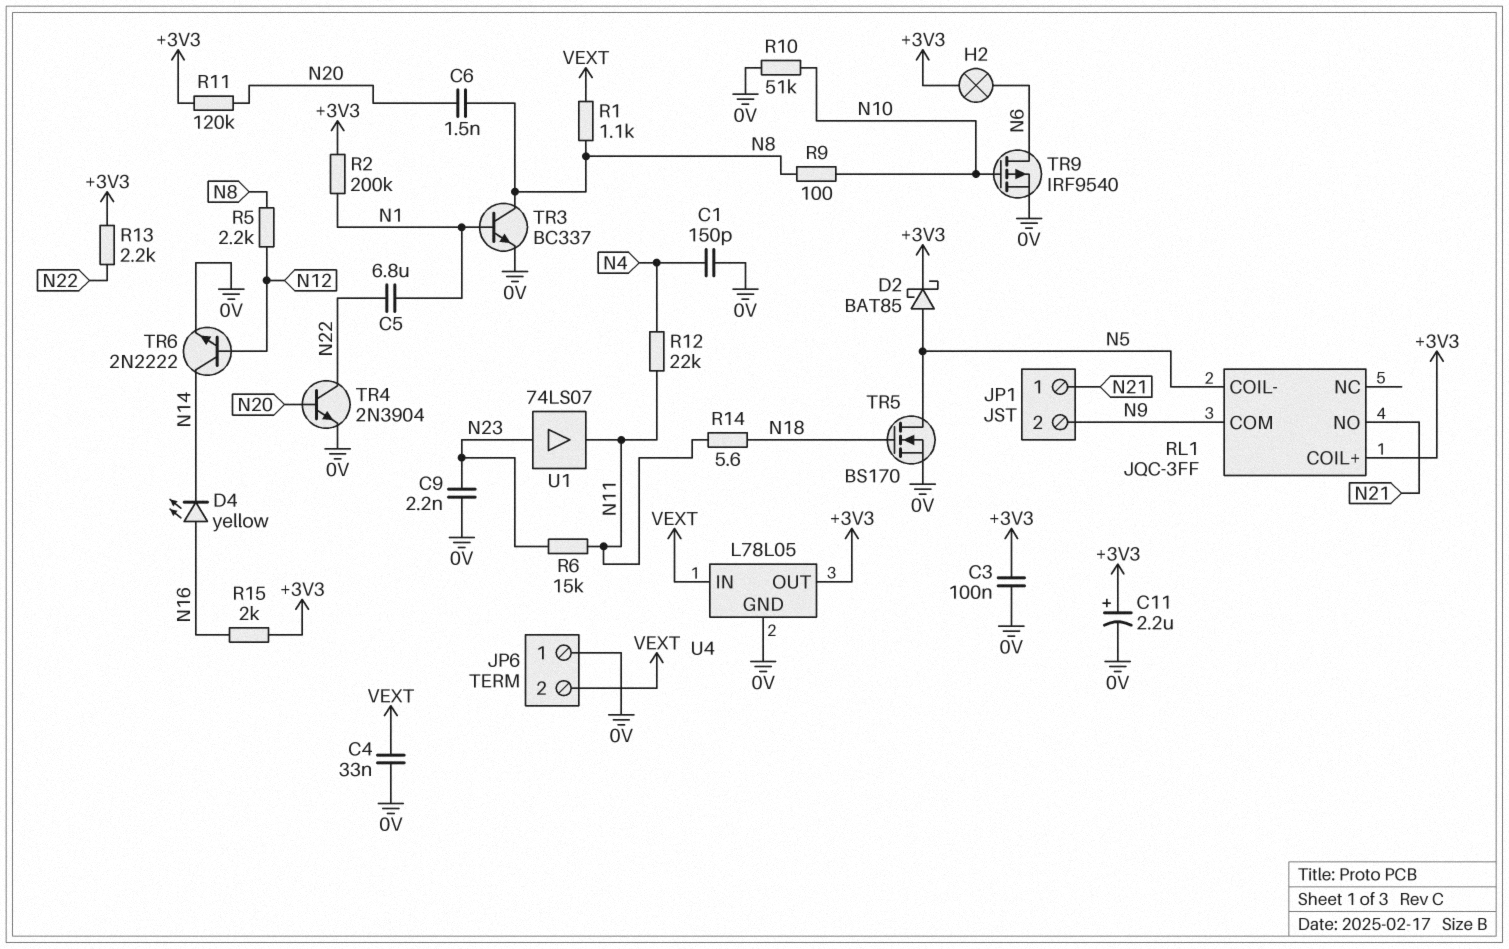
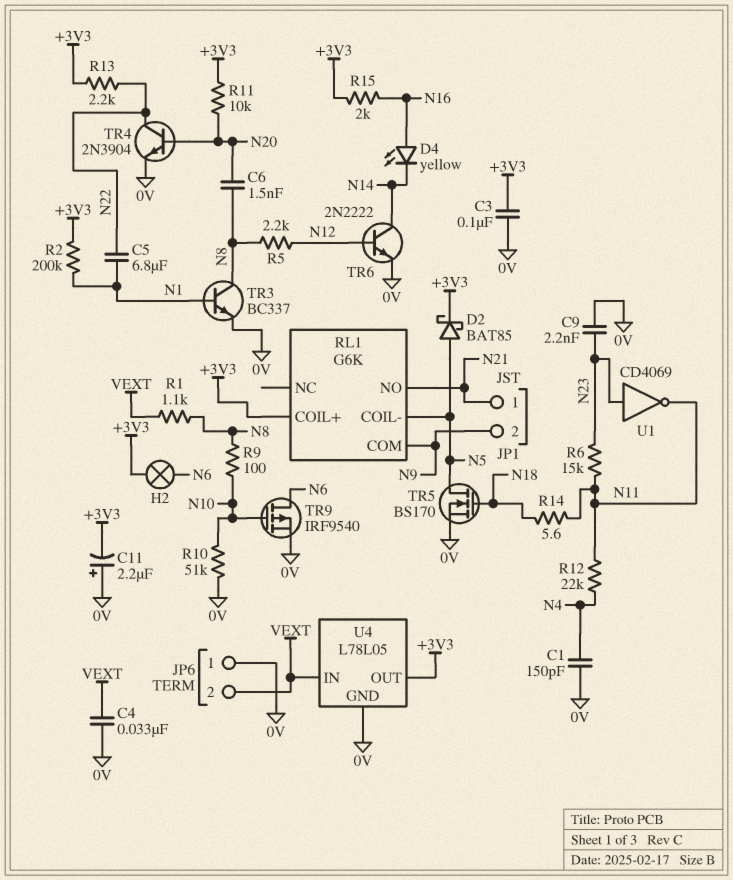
C11: 2.2uF (plus +3V3, minus 0V) -> 2.2uF (plus 0V, minus +3V3)
R11: 120k (+3V3, N20) -> 10k (+3V3, N20)
RL1: JQC-3FF -> G6K
U1: buffer 74LS07 (in N23, out N11) -> NOT CD4069 (in N23, out N11)

